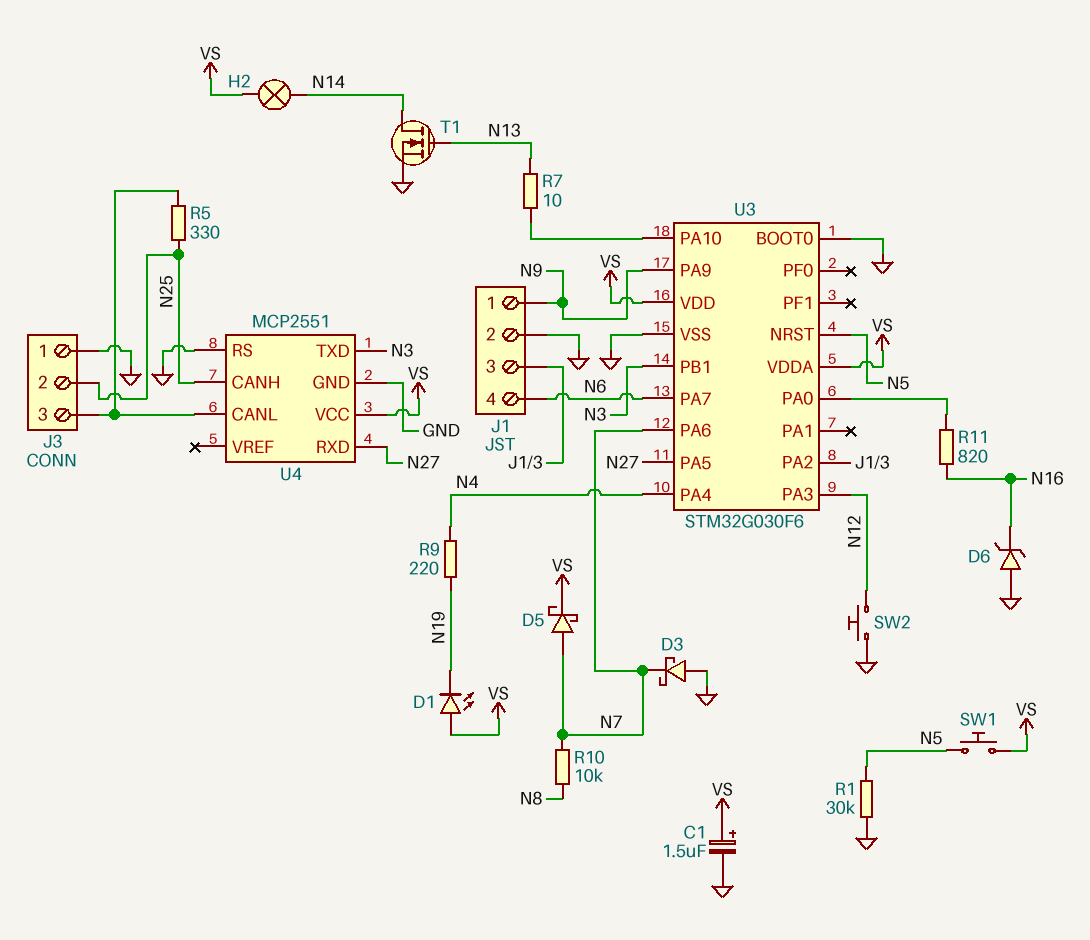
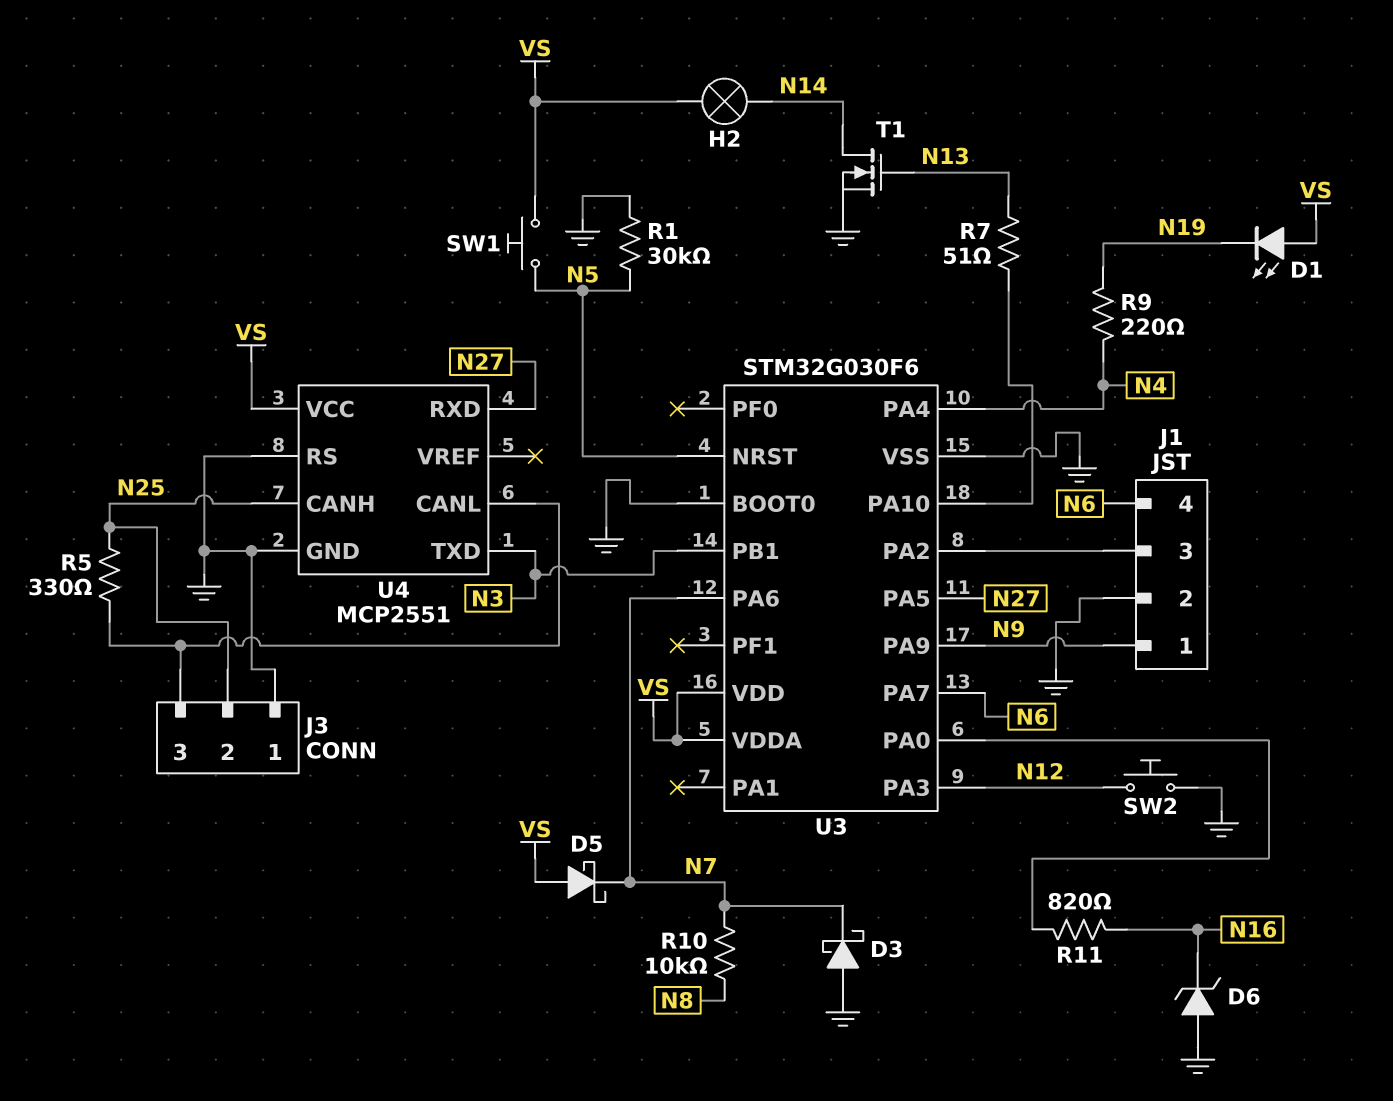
C1: 1.5uF (plus VS, minus GND) -> none
D5: schottky (A N7, K VS) -> schottky (A VS, K N7)
R7: 10 (N13, U3/PA10) -> 51 (N13, U3/PA10)

